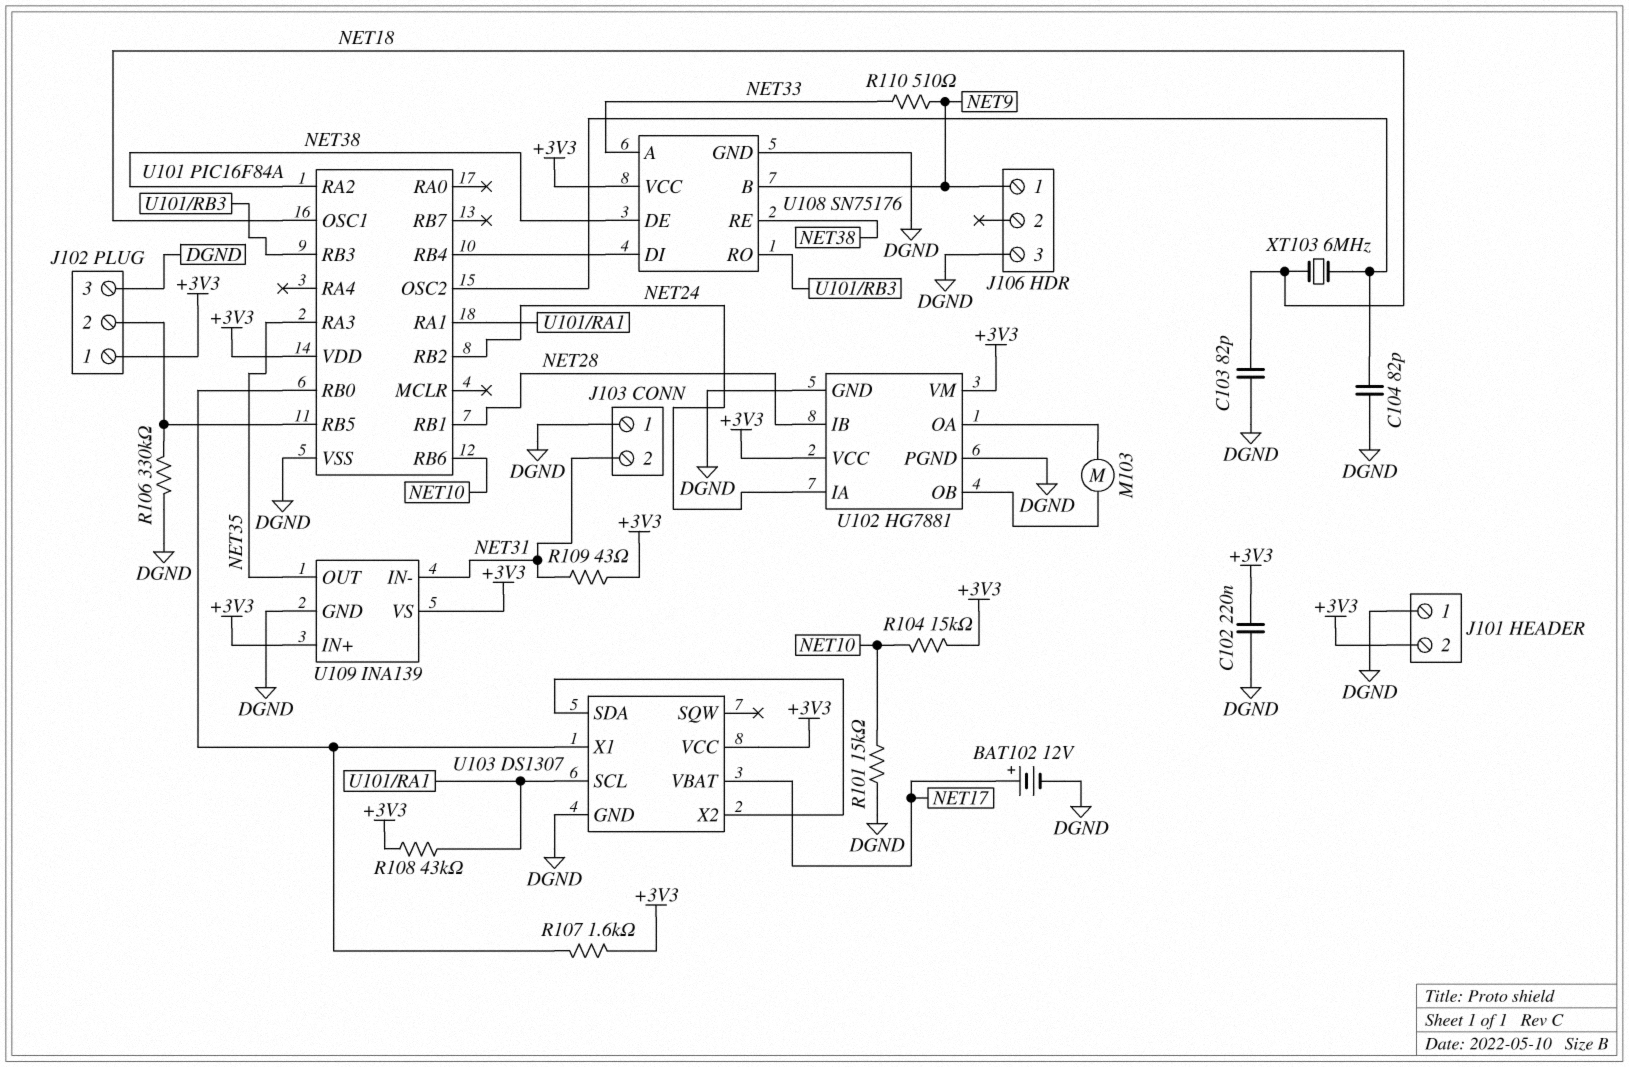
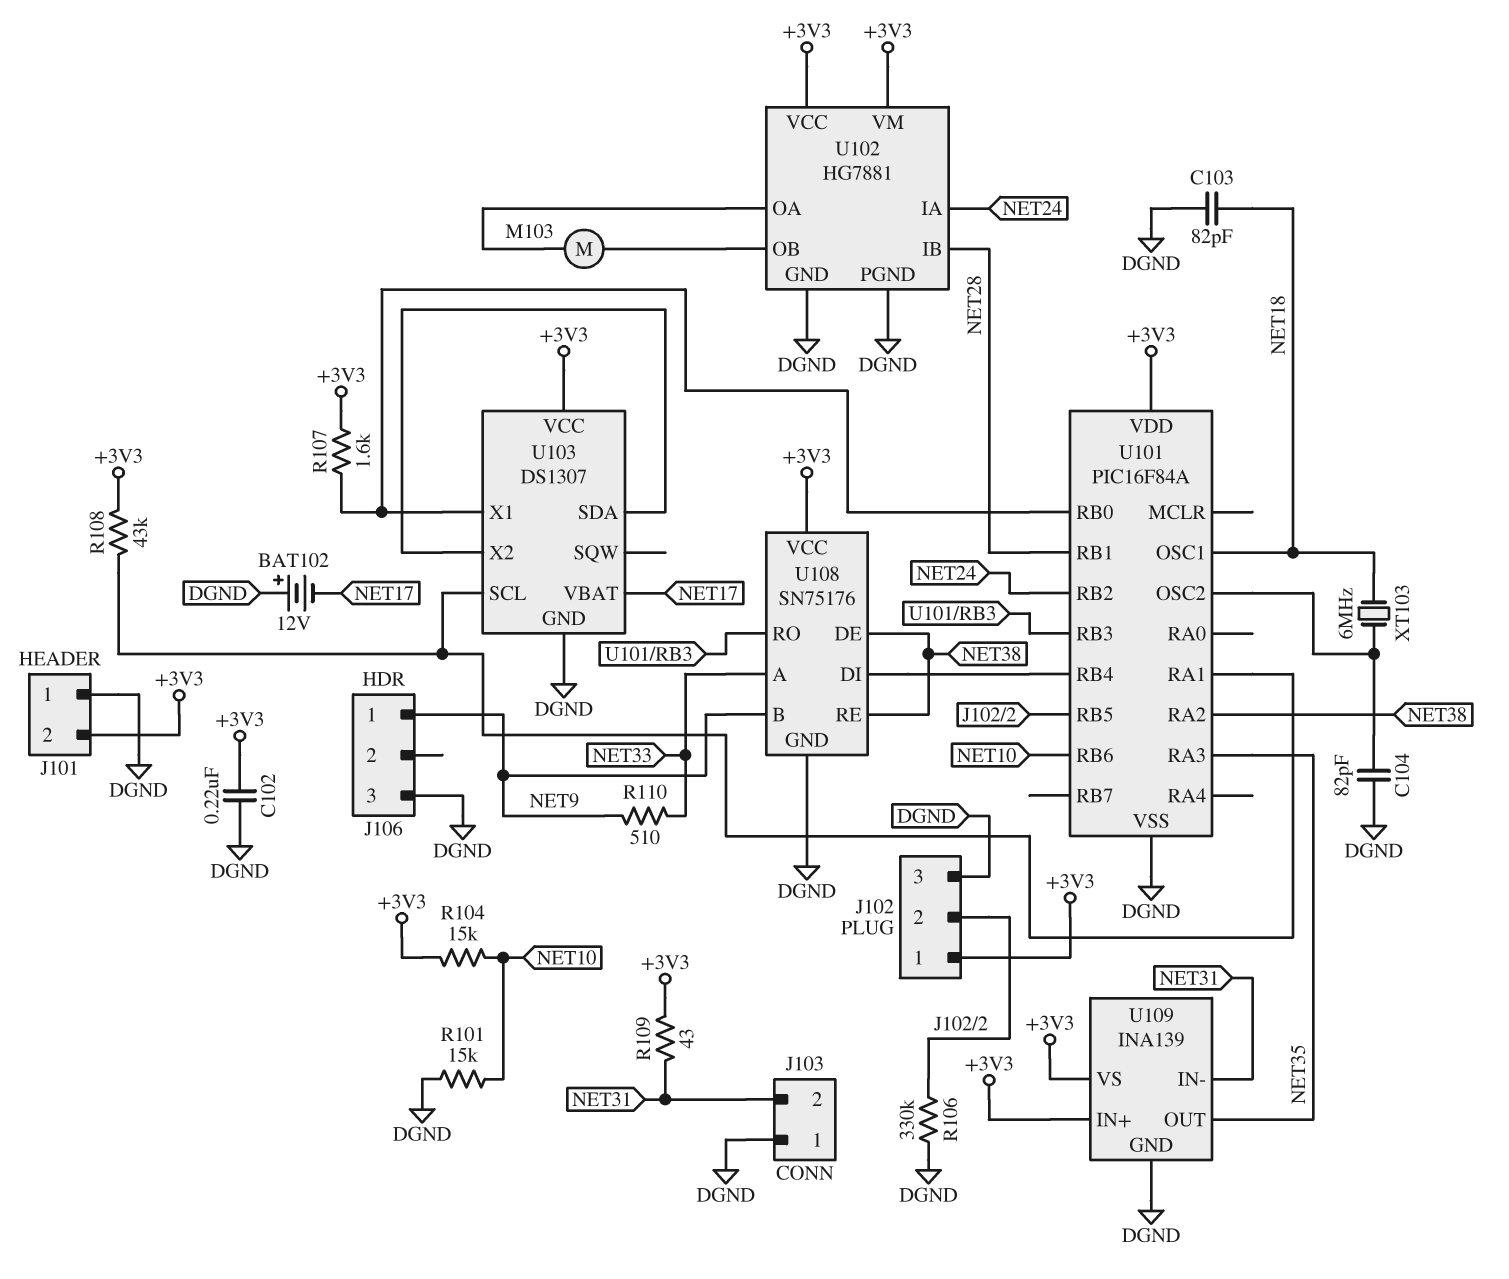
BAT102: 12V (plus NET17, minus DGND) -> 12V (plus DGND, minus NET17)

